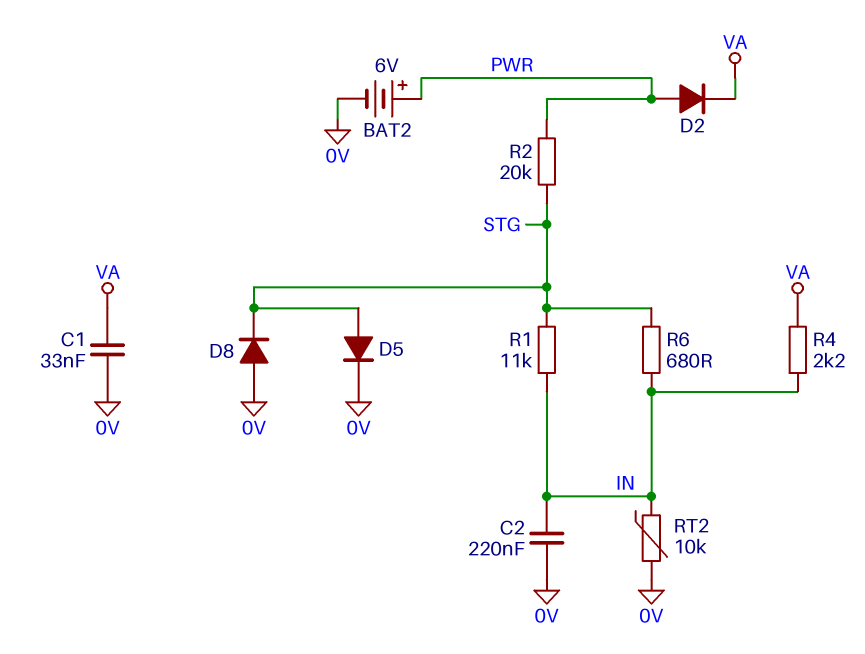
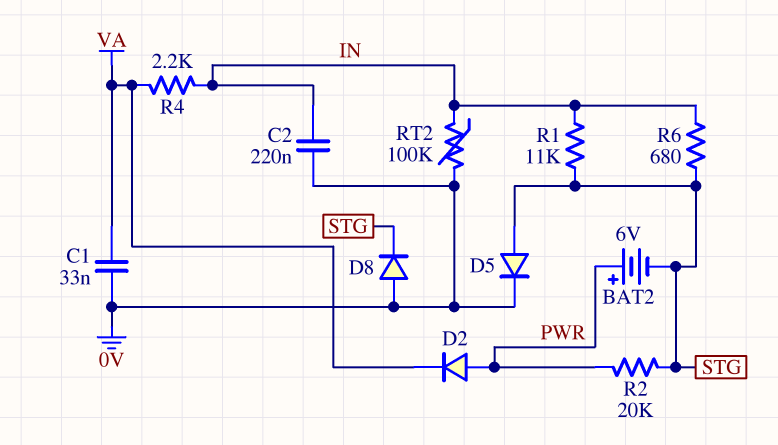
BAT2: 6V (plus PWR, minus 0V) -> 6V (plus PWR, minus STG)
RT2: 10k (0V, IN) -> 100k (0V, IN)

